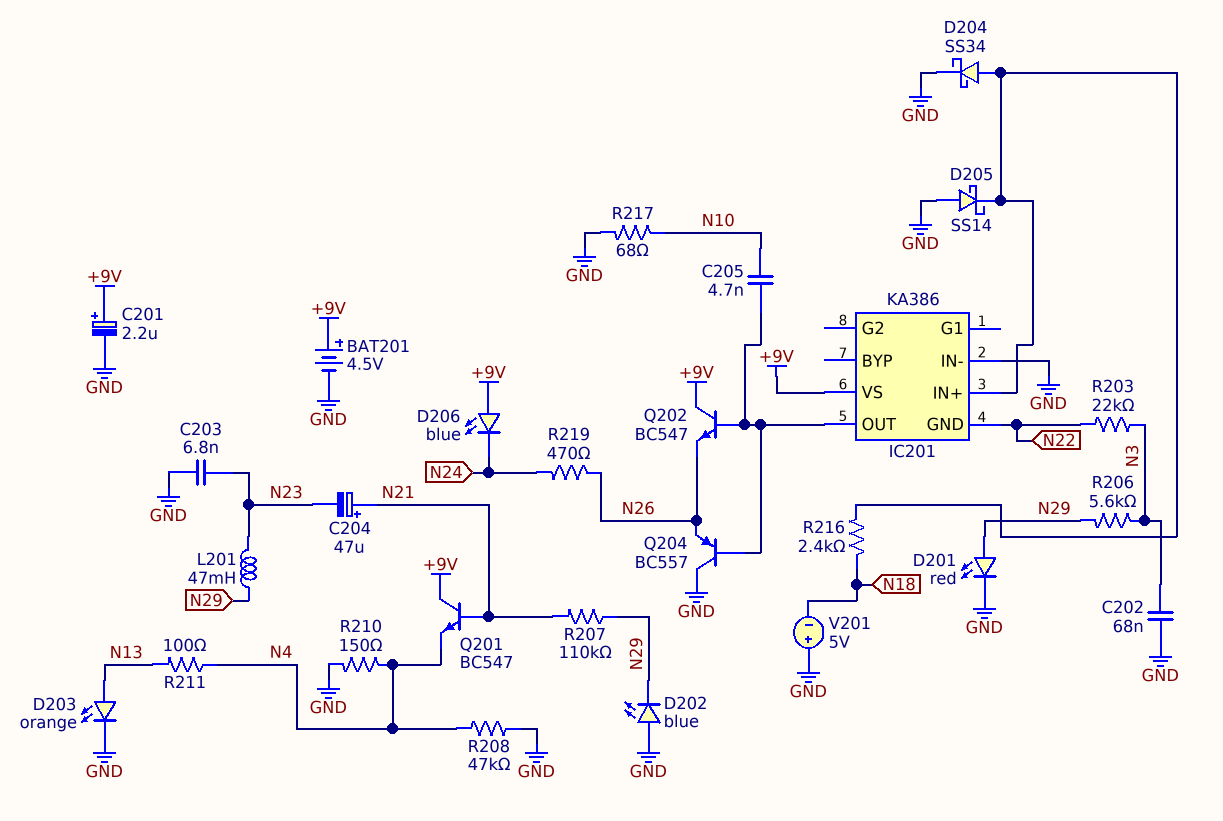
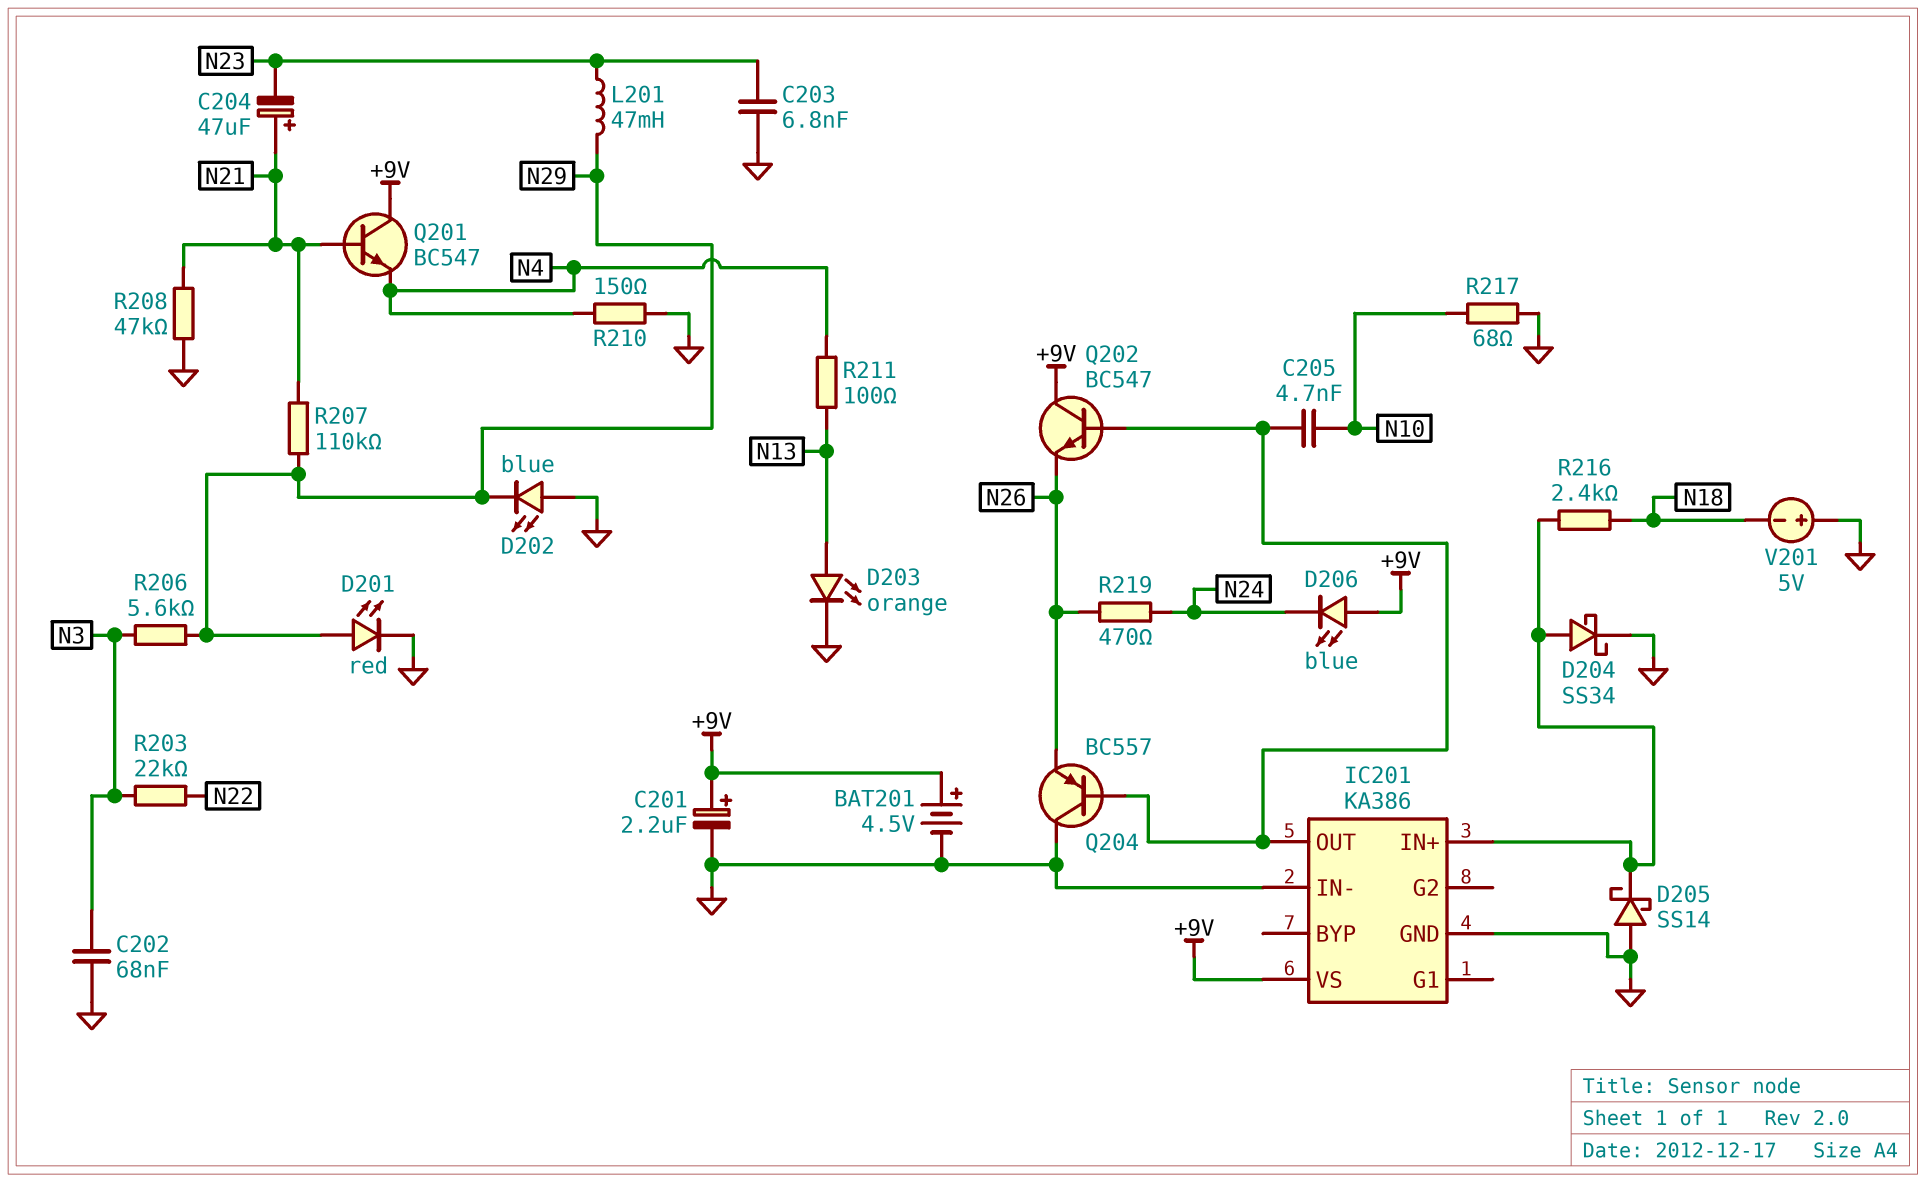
IC201 pin GND: N22 -> GND
R208: 47k (GND, N4) -> 47k (GND, N21)

